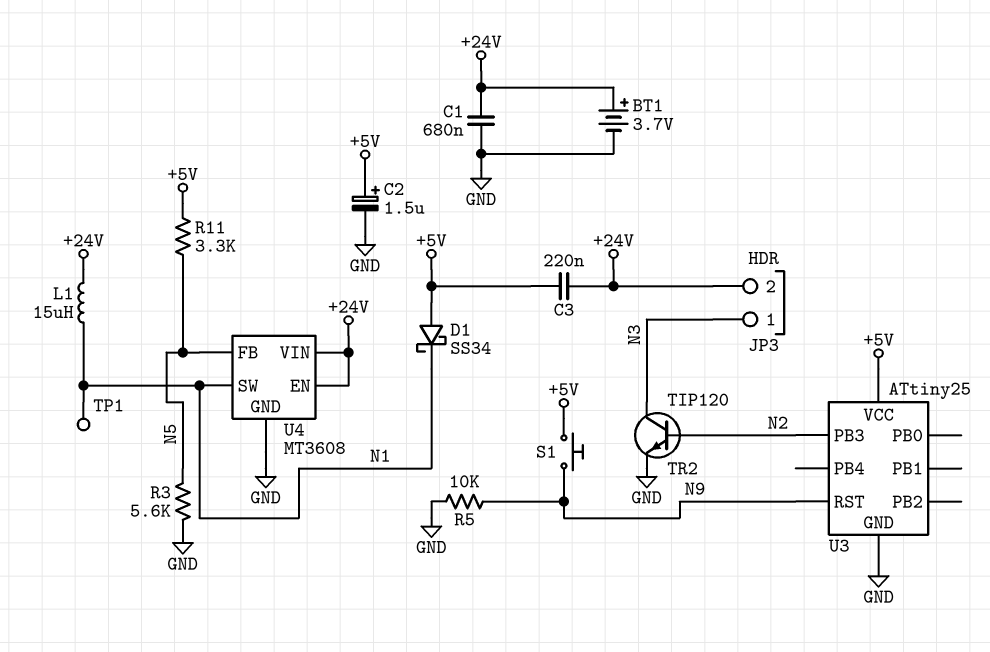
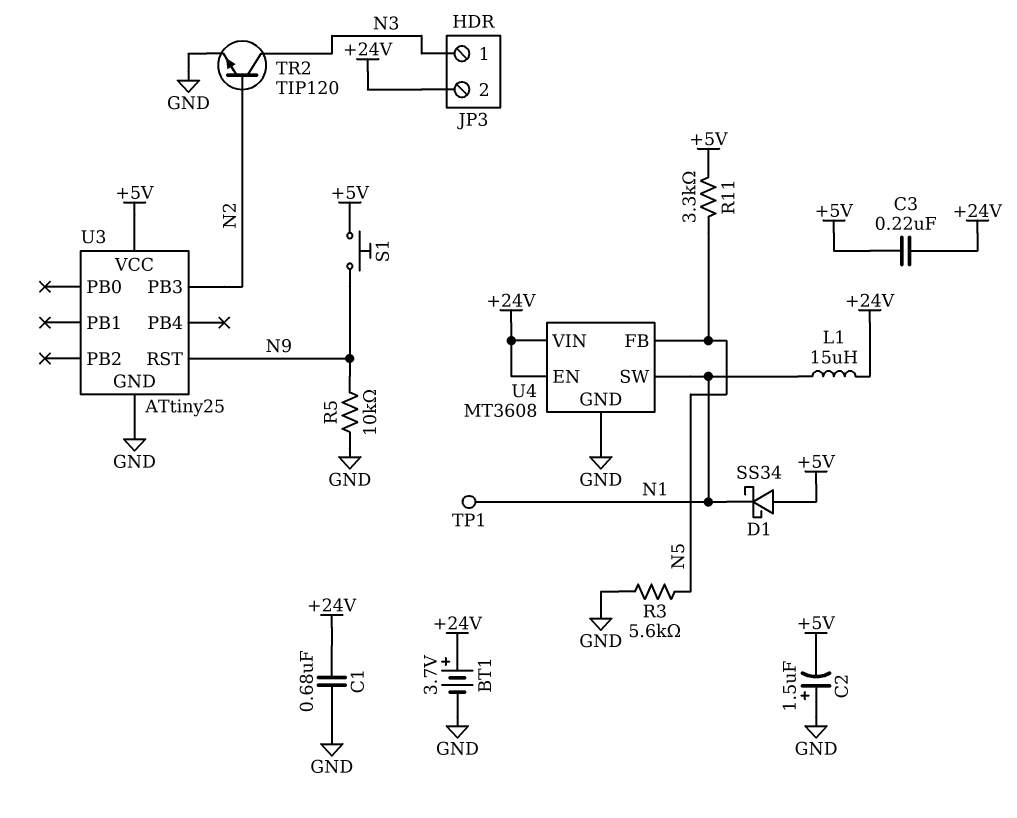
C2: 1.5uF (plus +5V, minus GND) -> 1.5uF (plus GND, minus +5V)

